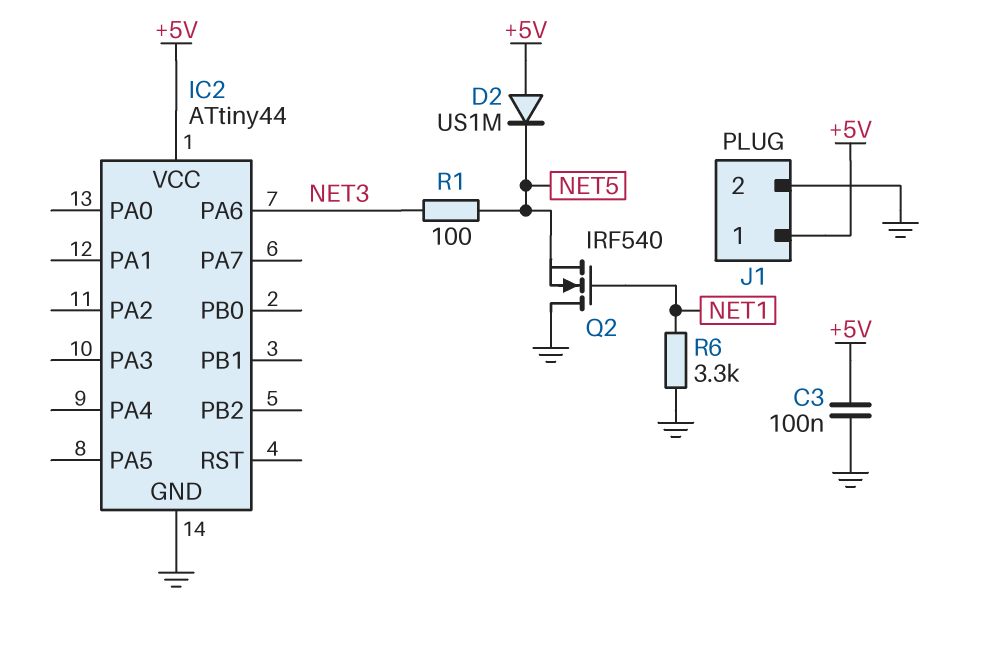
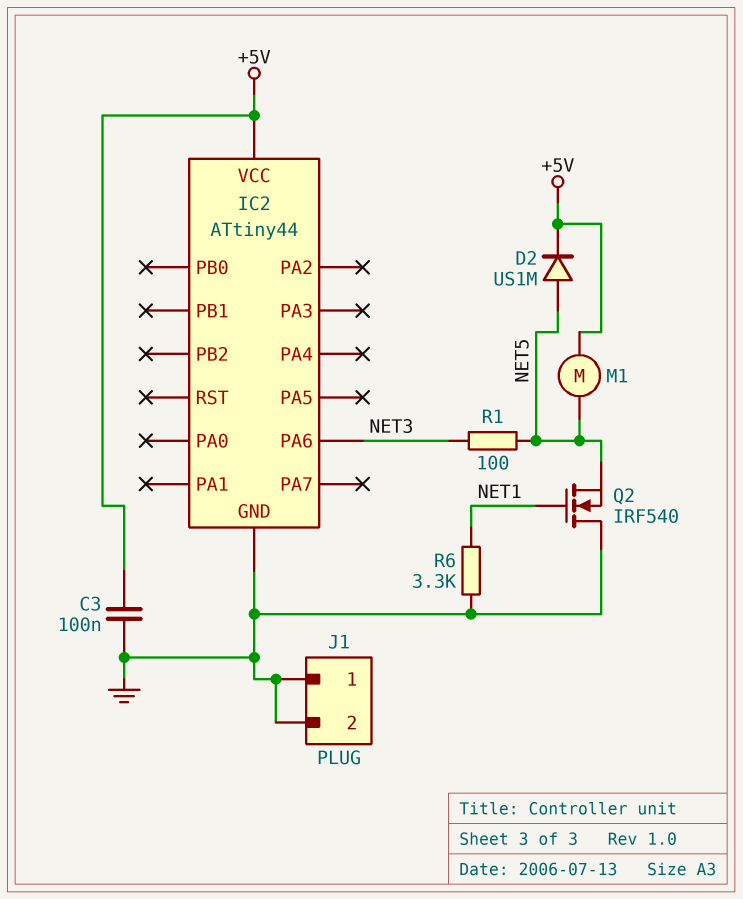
D2: diode US1M (A +5V, K NET5) -> diode US1M (A NET5, K +5V)
J1 pin 1: +5V -> GND
M1: none -> motor (+5V, NET5)

